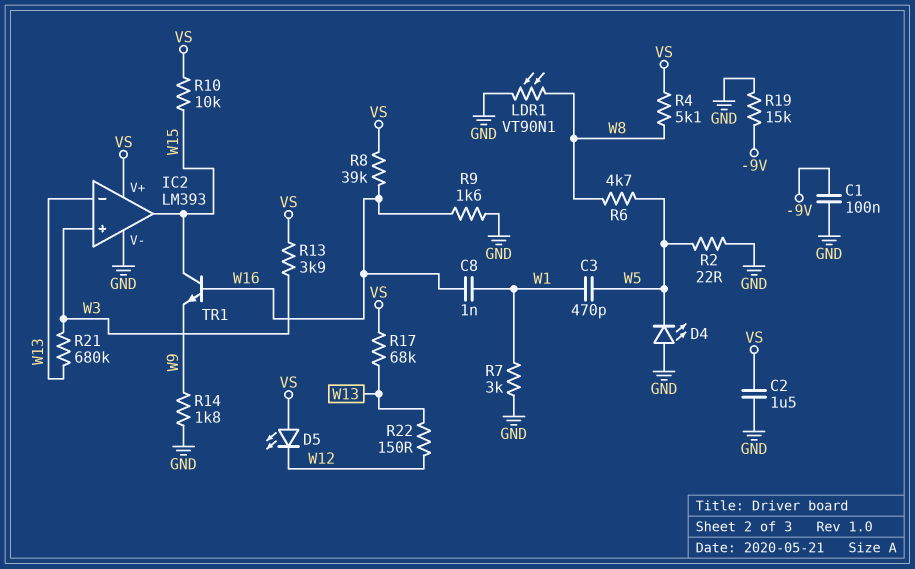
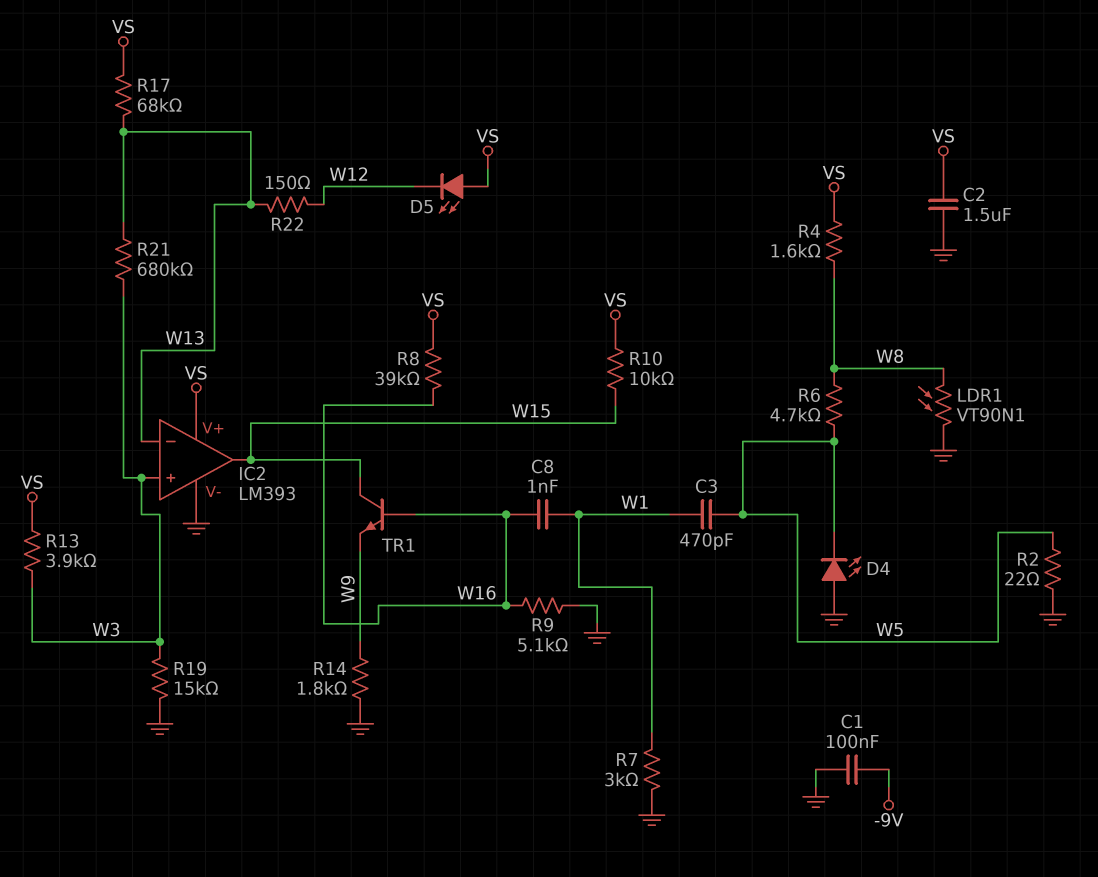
R4: 5.1k (VS, W8) -> 1.6k (VS, W8)
R9: 1.6k (GND, W16) -> 5.1k (GND, W16)
R19: 15k (-9V, GND) -> 15k (GND, W3)

